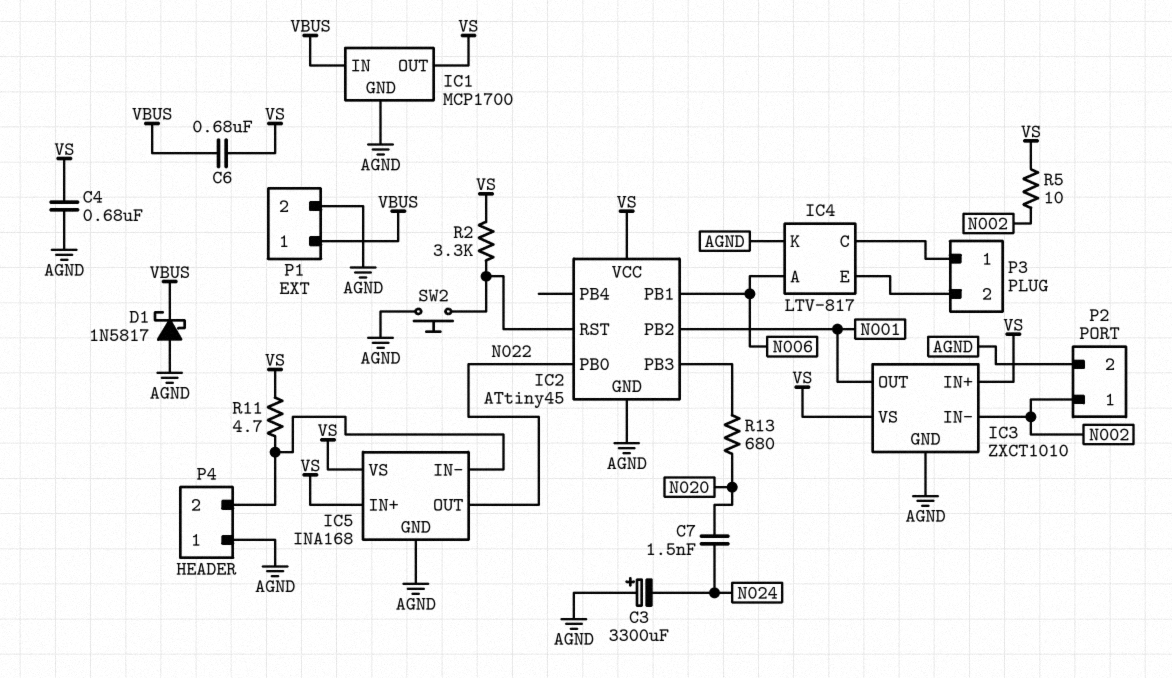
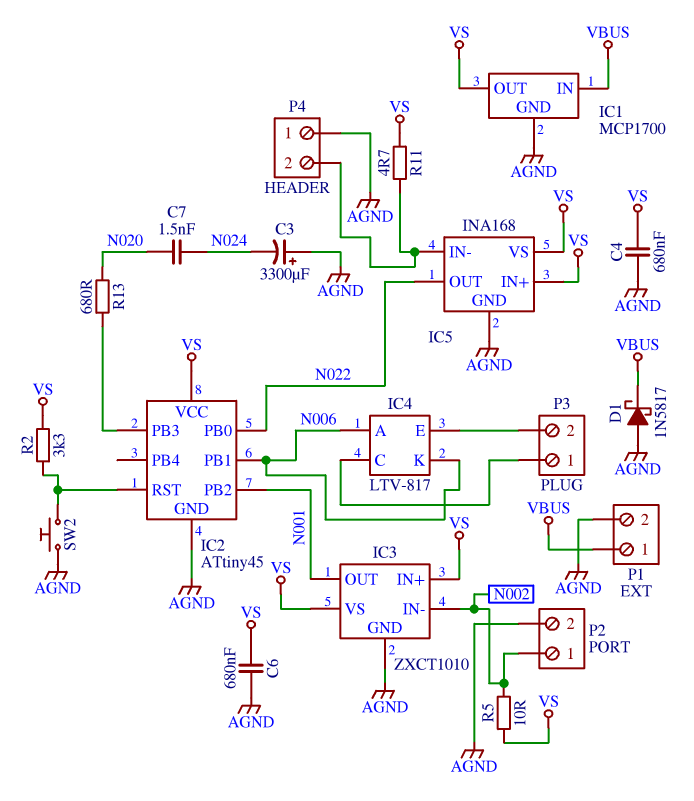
C6: 680nF (VBUS, VS) -> 680nF (AGND, VS)
IC4 pin K: AGND -> N006

